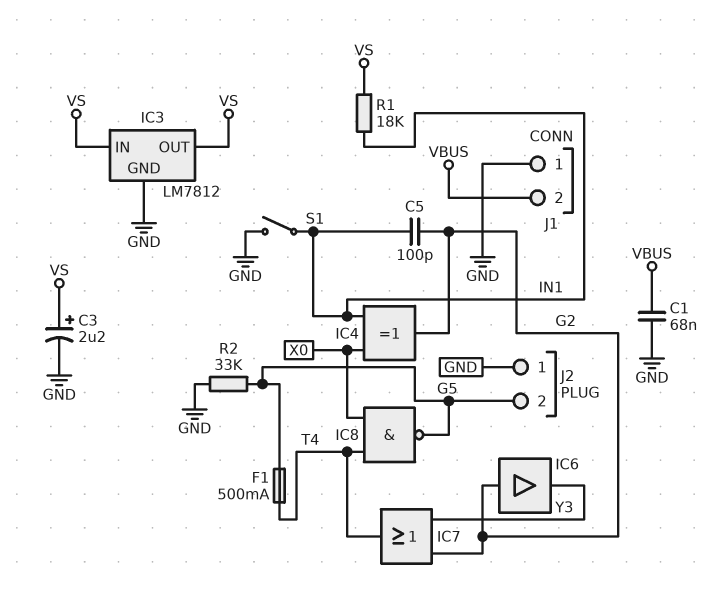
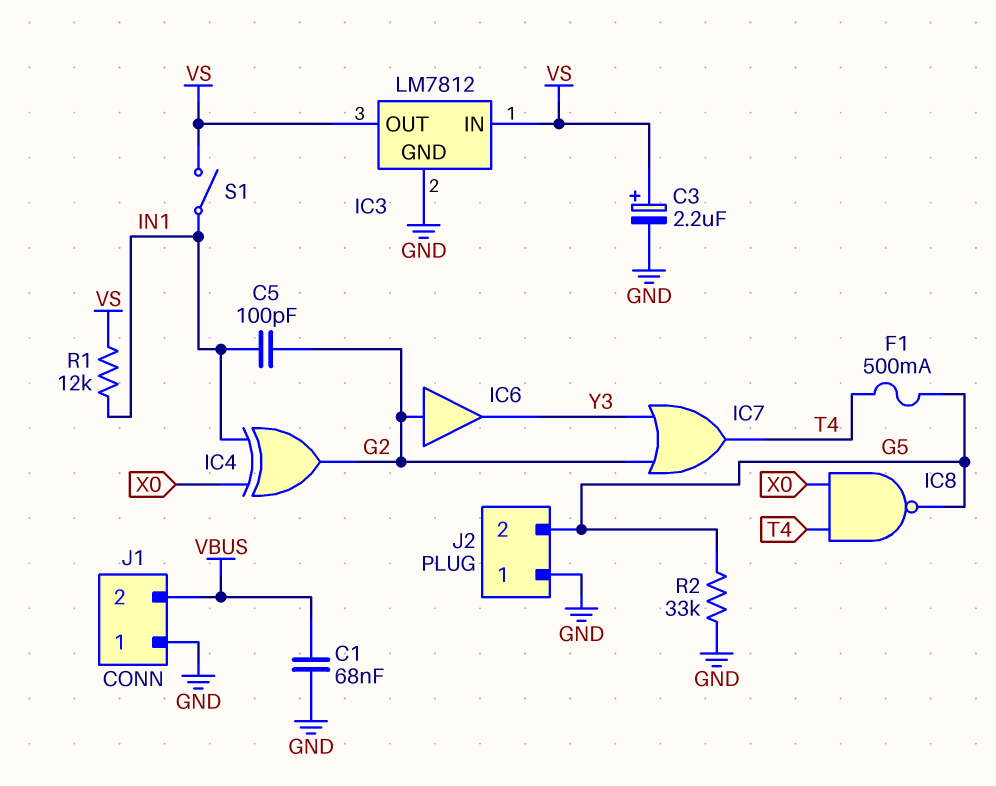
R1: 18k (IN1, VS) -> 12k (IN1, VS)
S1: switch (GND, IN1) -> switch (IN1, VS)

